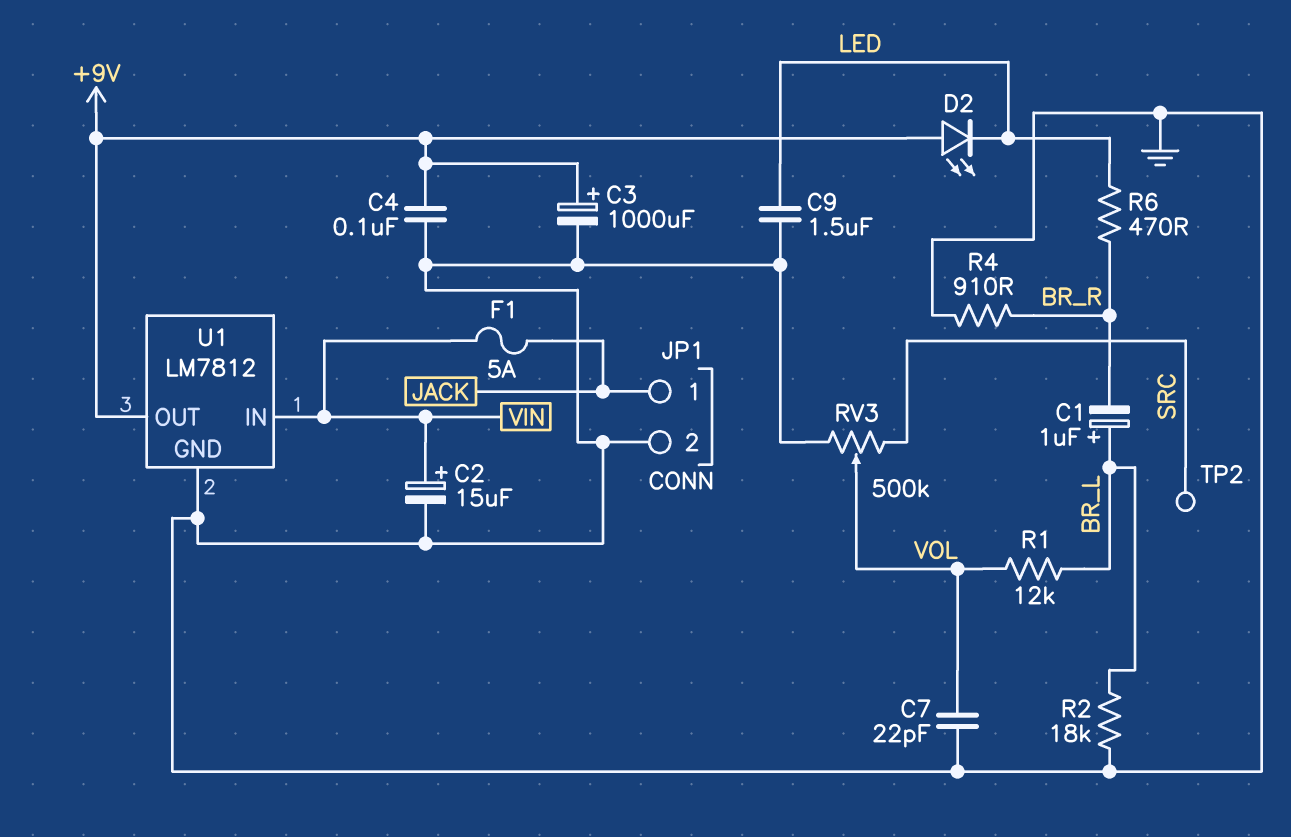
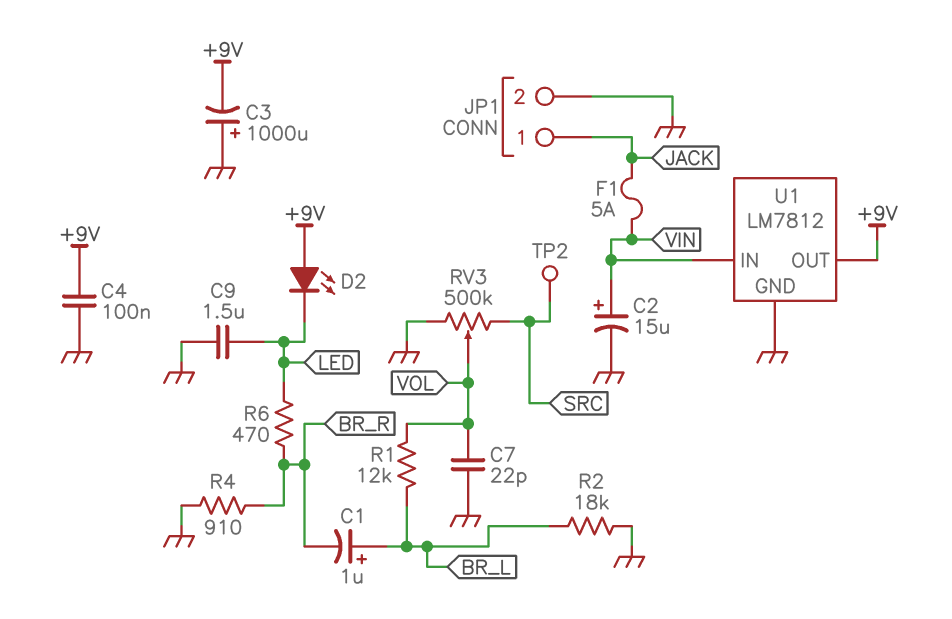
C3: 1000uF (plus +9V, minus GND) -> 1000uF (plus GND, minus +9V)

